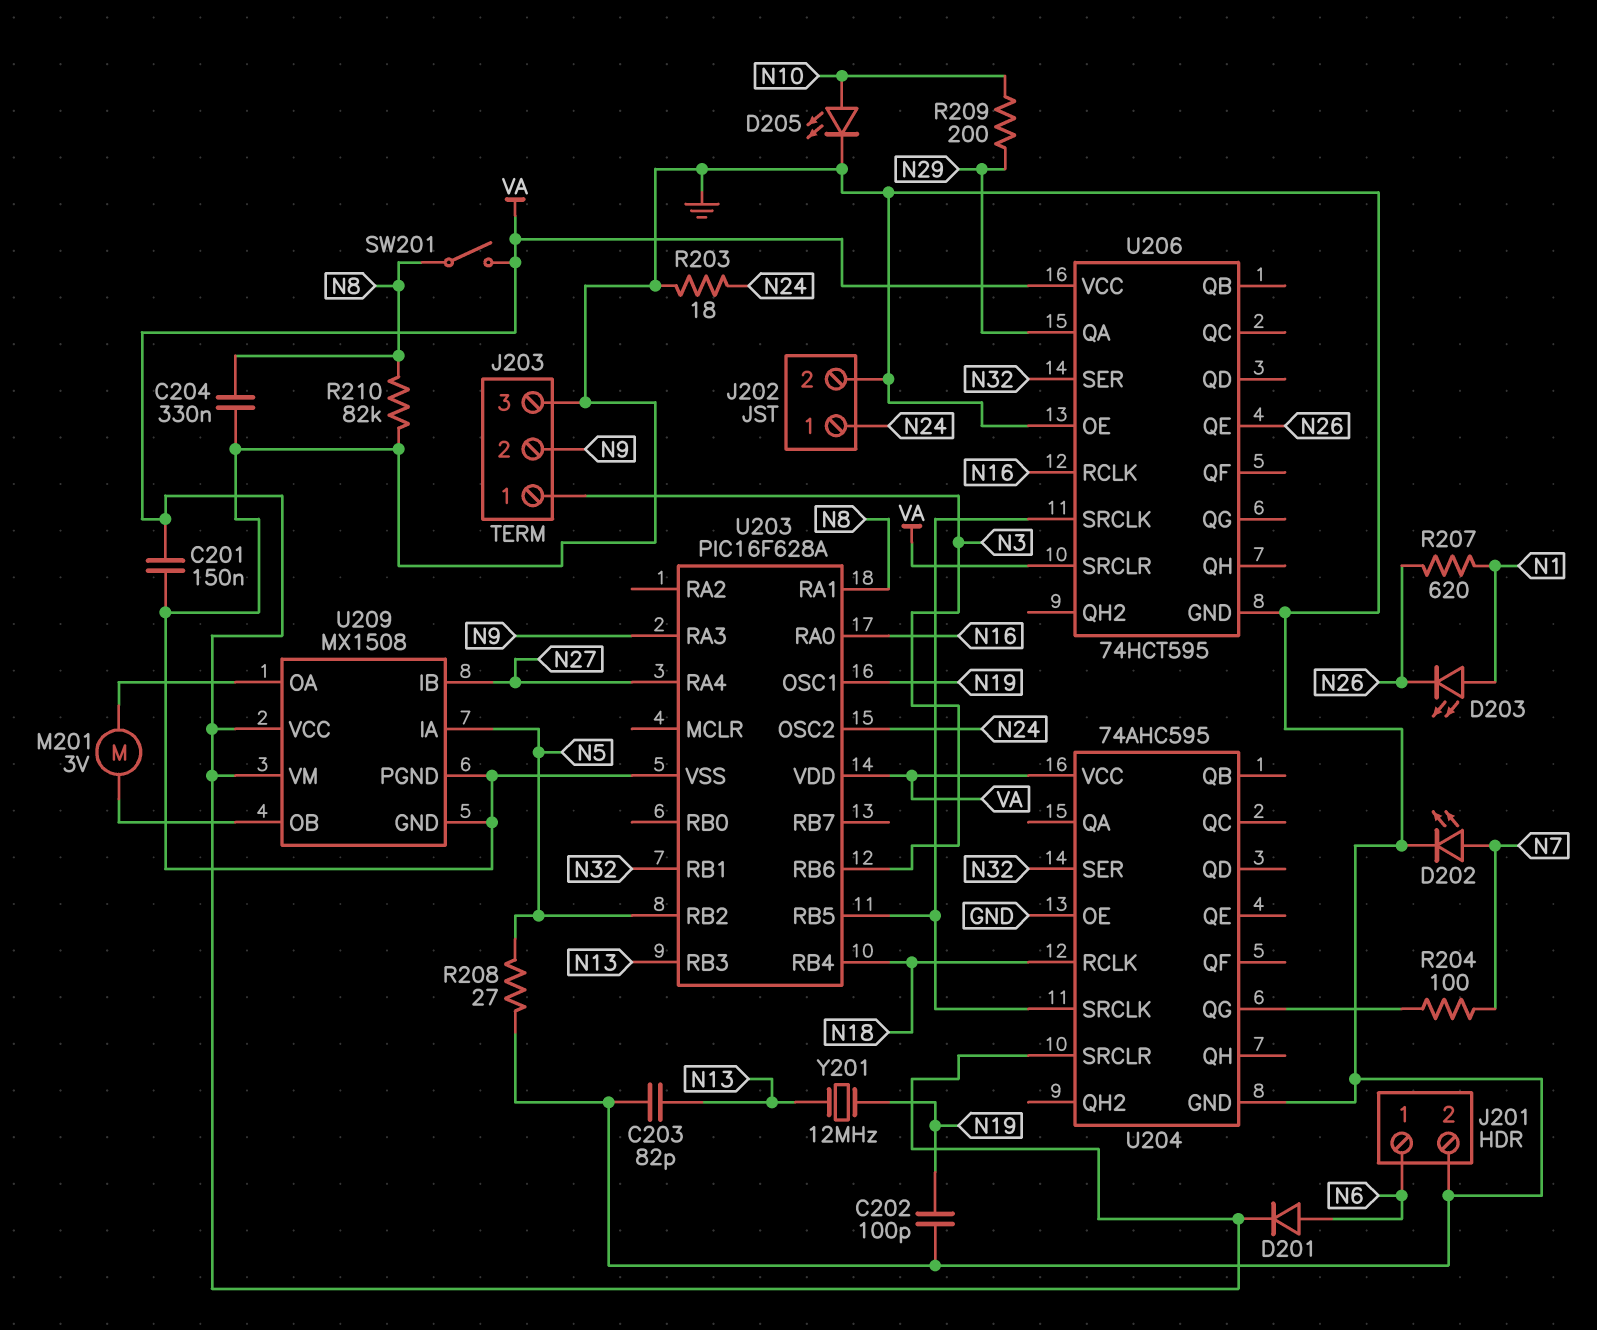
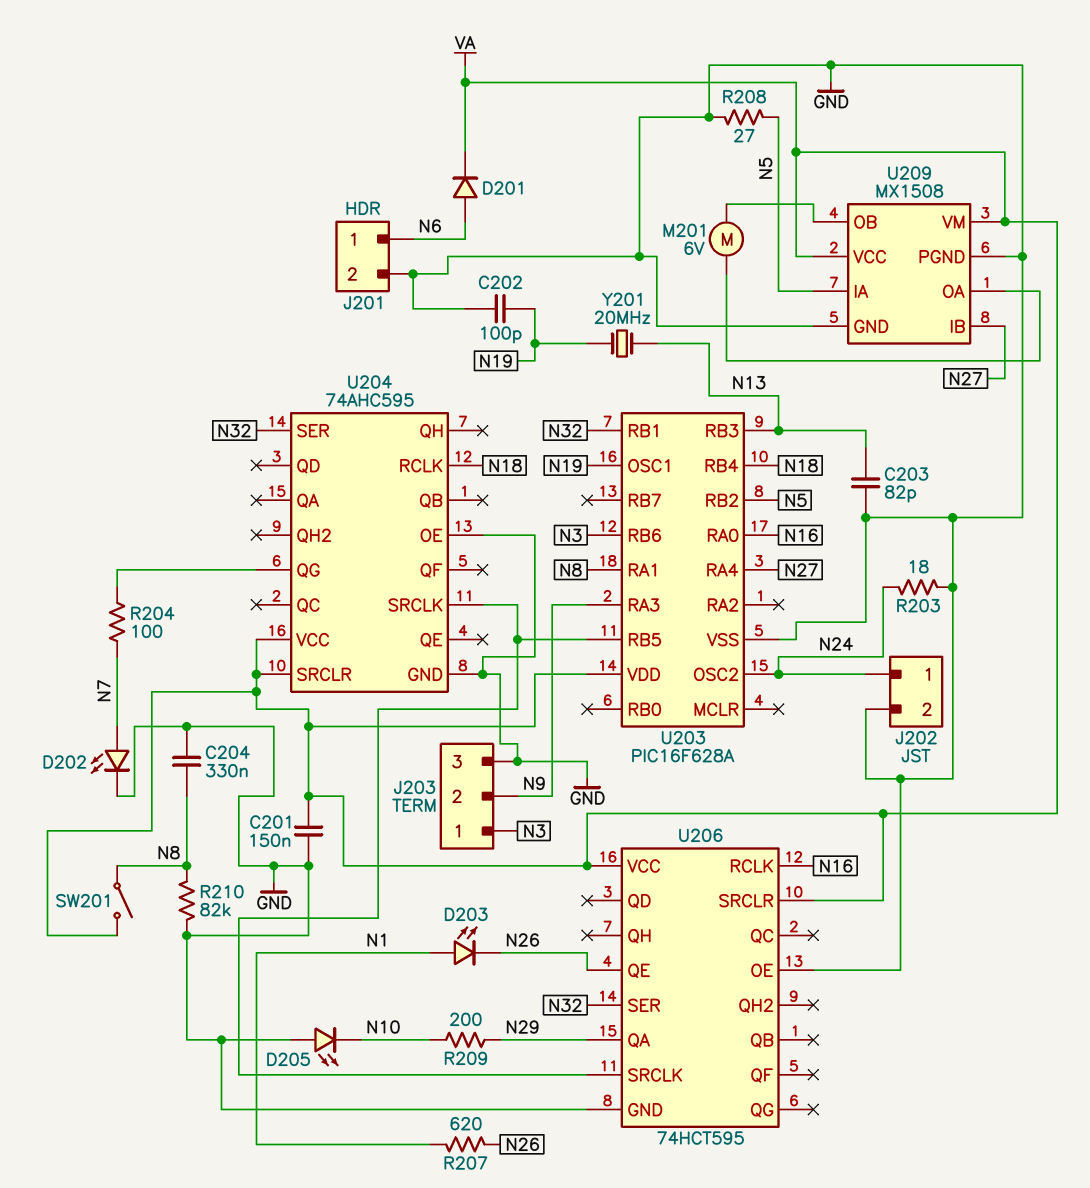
D205: LED (A N10, K GND) -> LED (A GND, K N10)
M201: motor 3V (U209/OA, U209/OB) -> motor 6V (U209/OA, U209/OB)
Y201: 12MHz (N13, N19) -> 20MHz (N13, N19)

